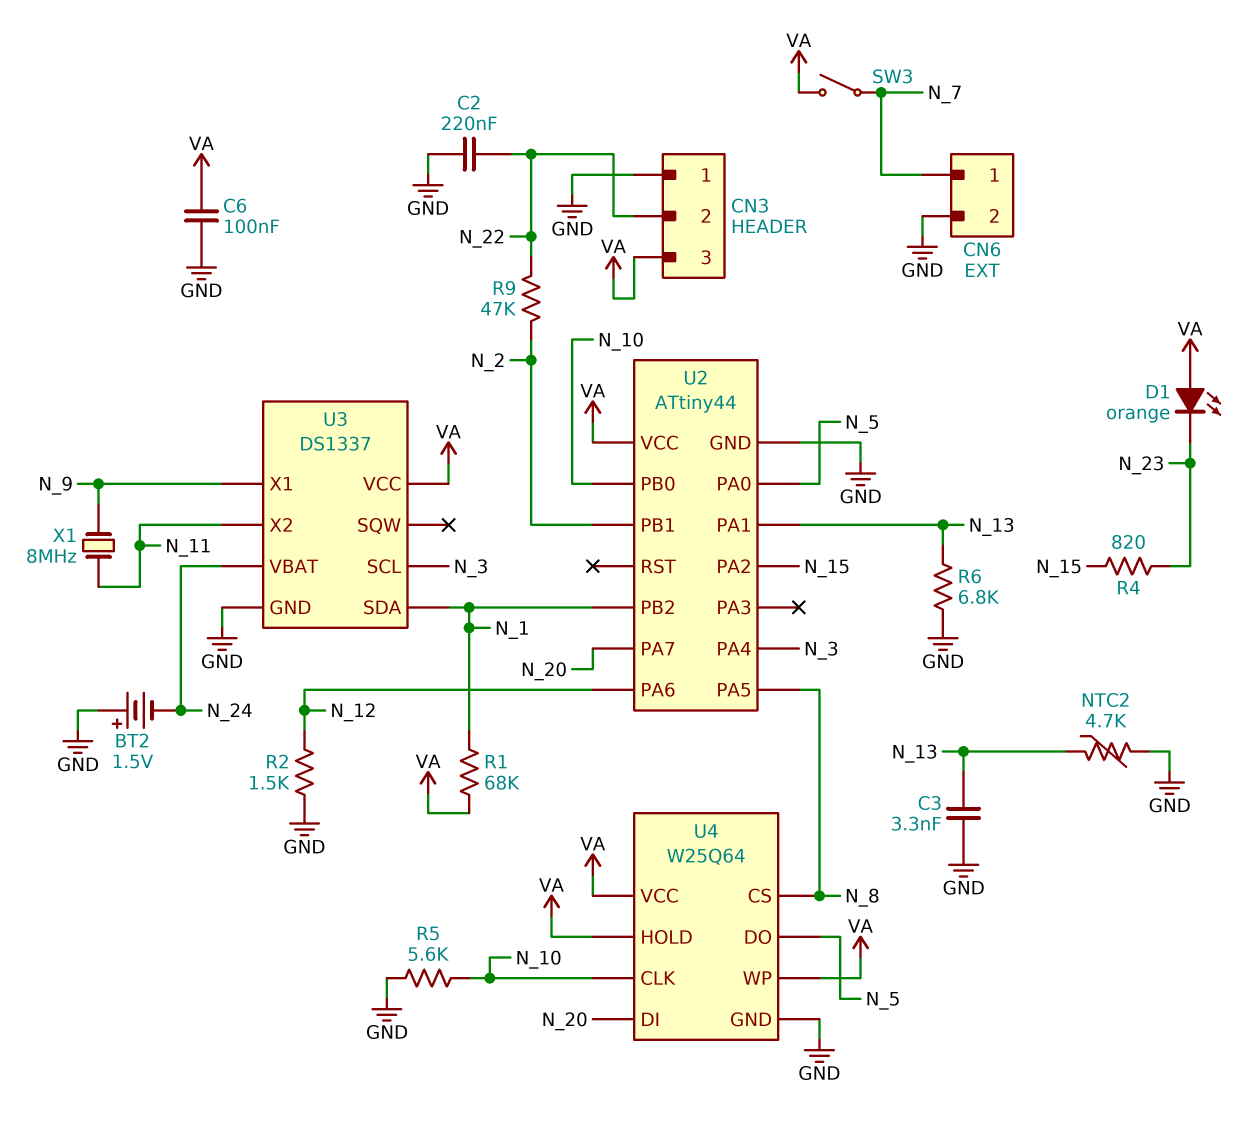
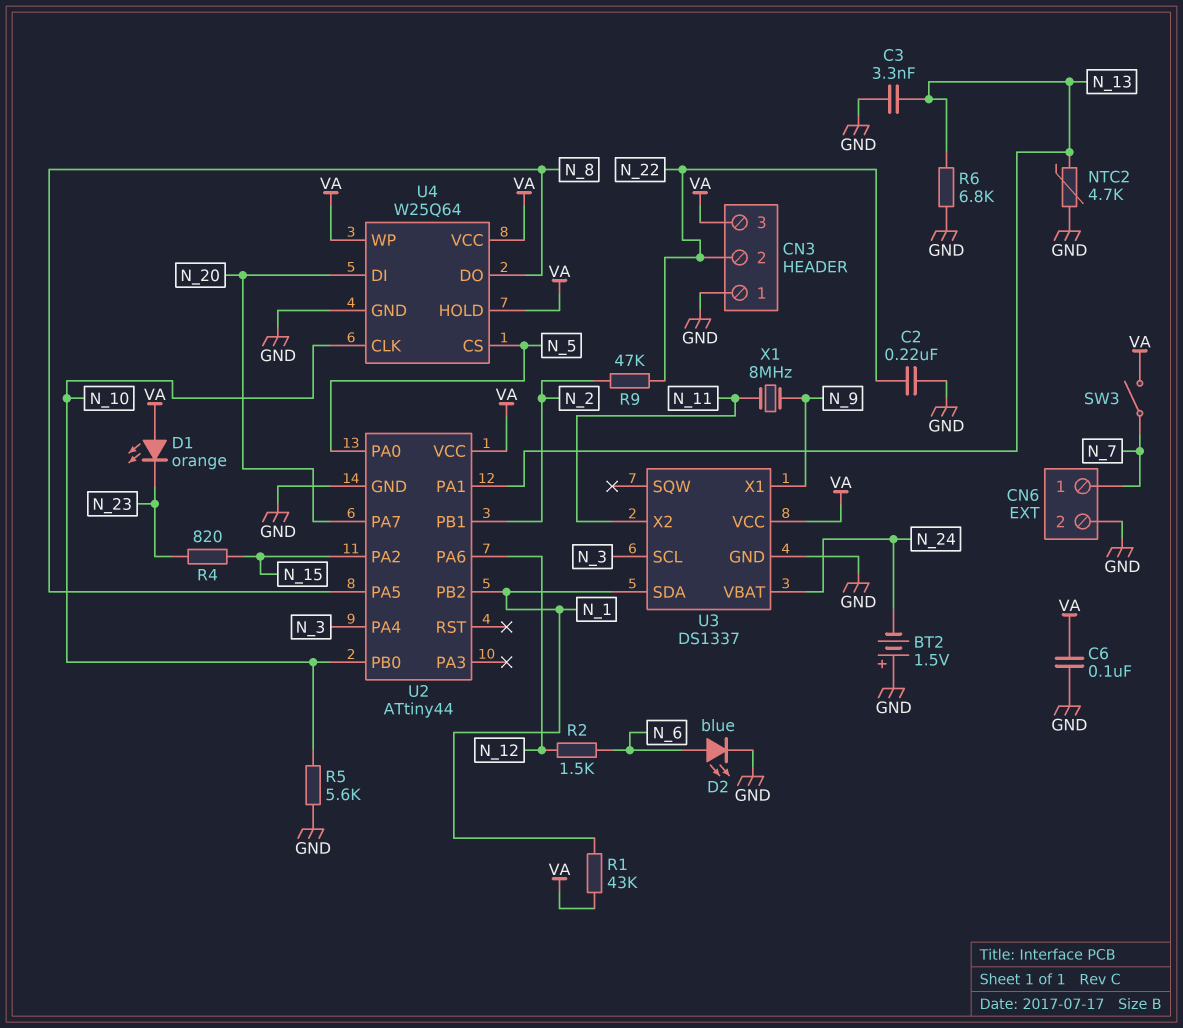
D2: none -> LED blue (A N_6, K GND)
R1: 68k (N_1, VA) -> 43k (N_1, VA)
R2: 1.5k (GND, N_12) -> 1.5k (N_6, N_12)
U4 pin CS: N_8 -> N_5
U4 pin DO: N_5 -> N_8

